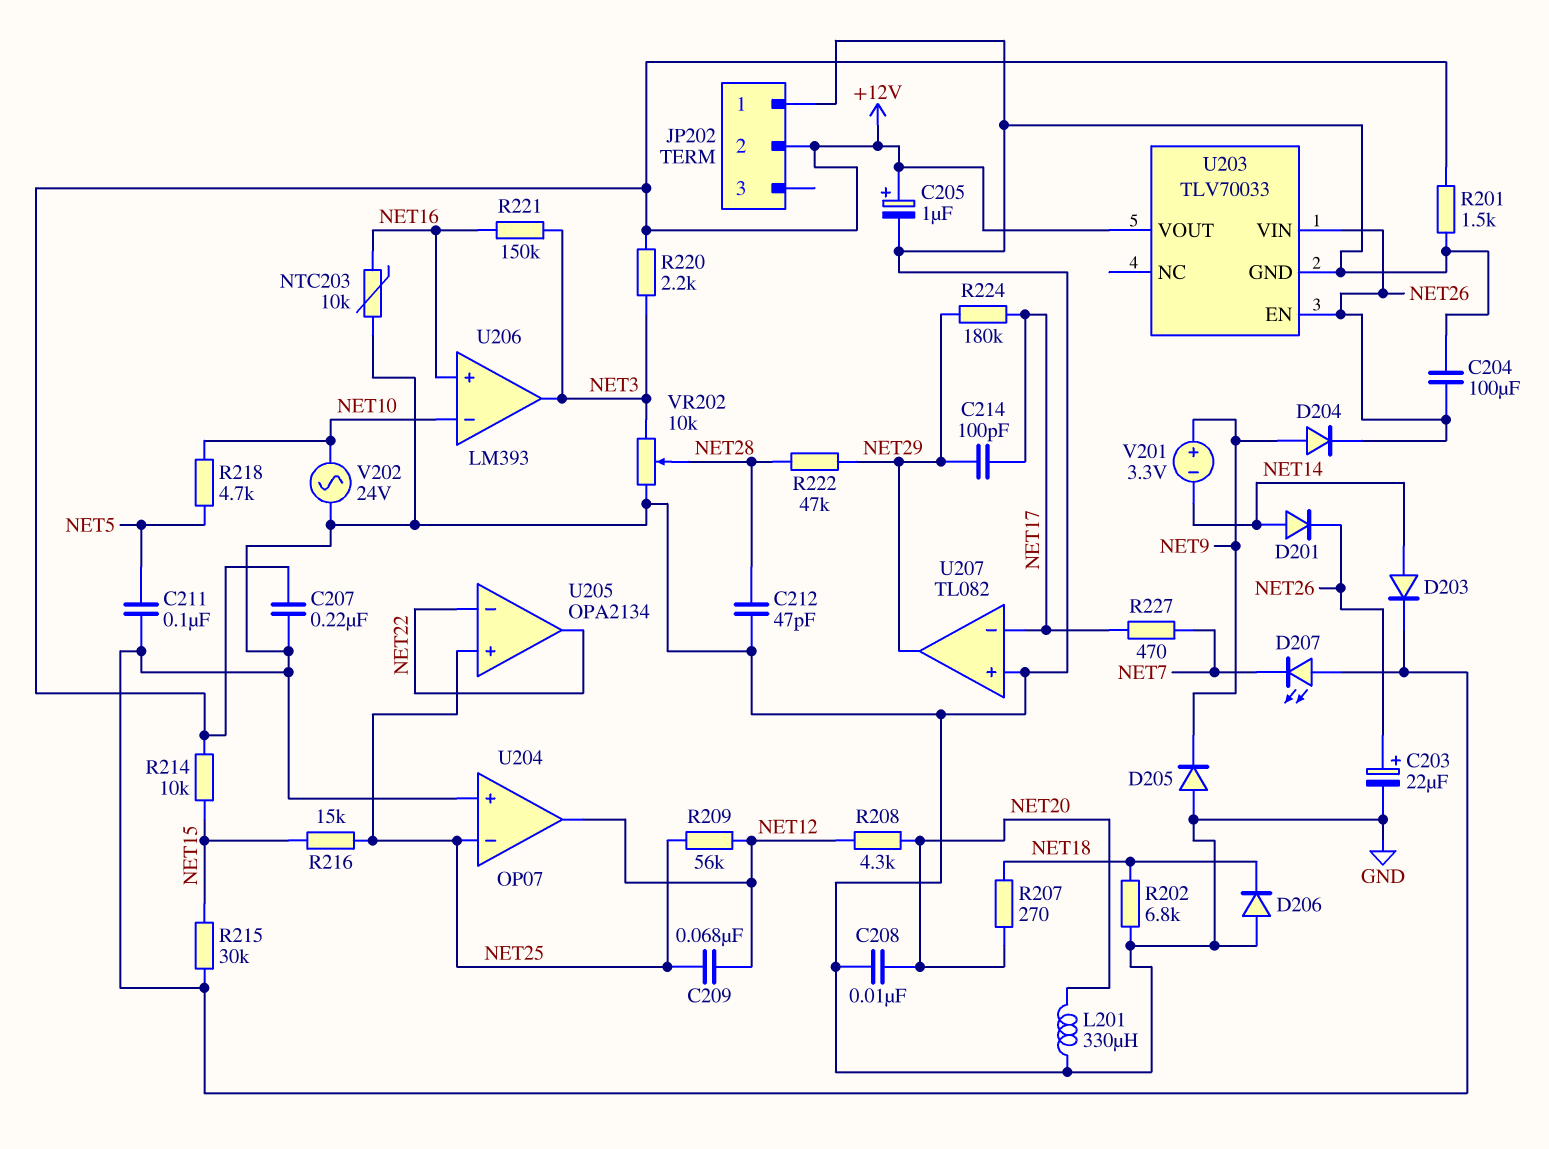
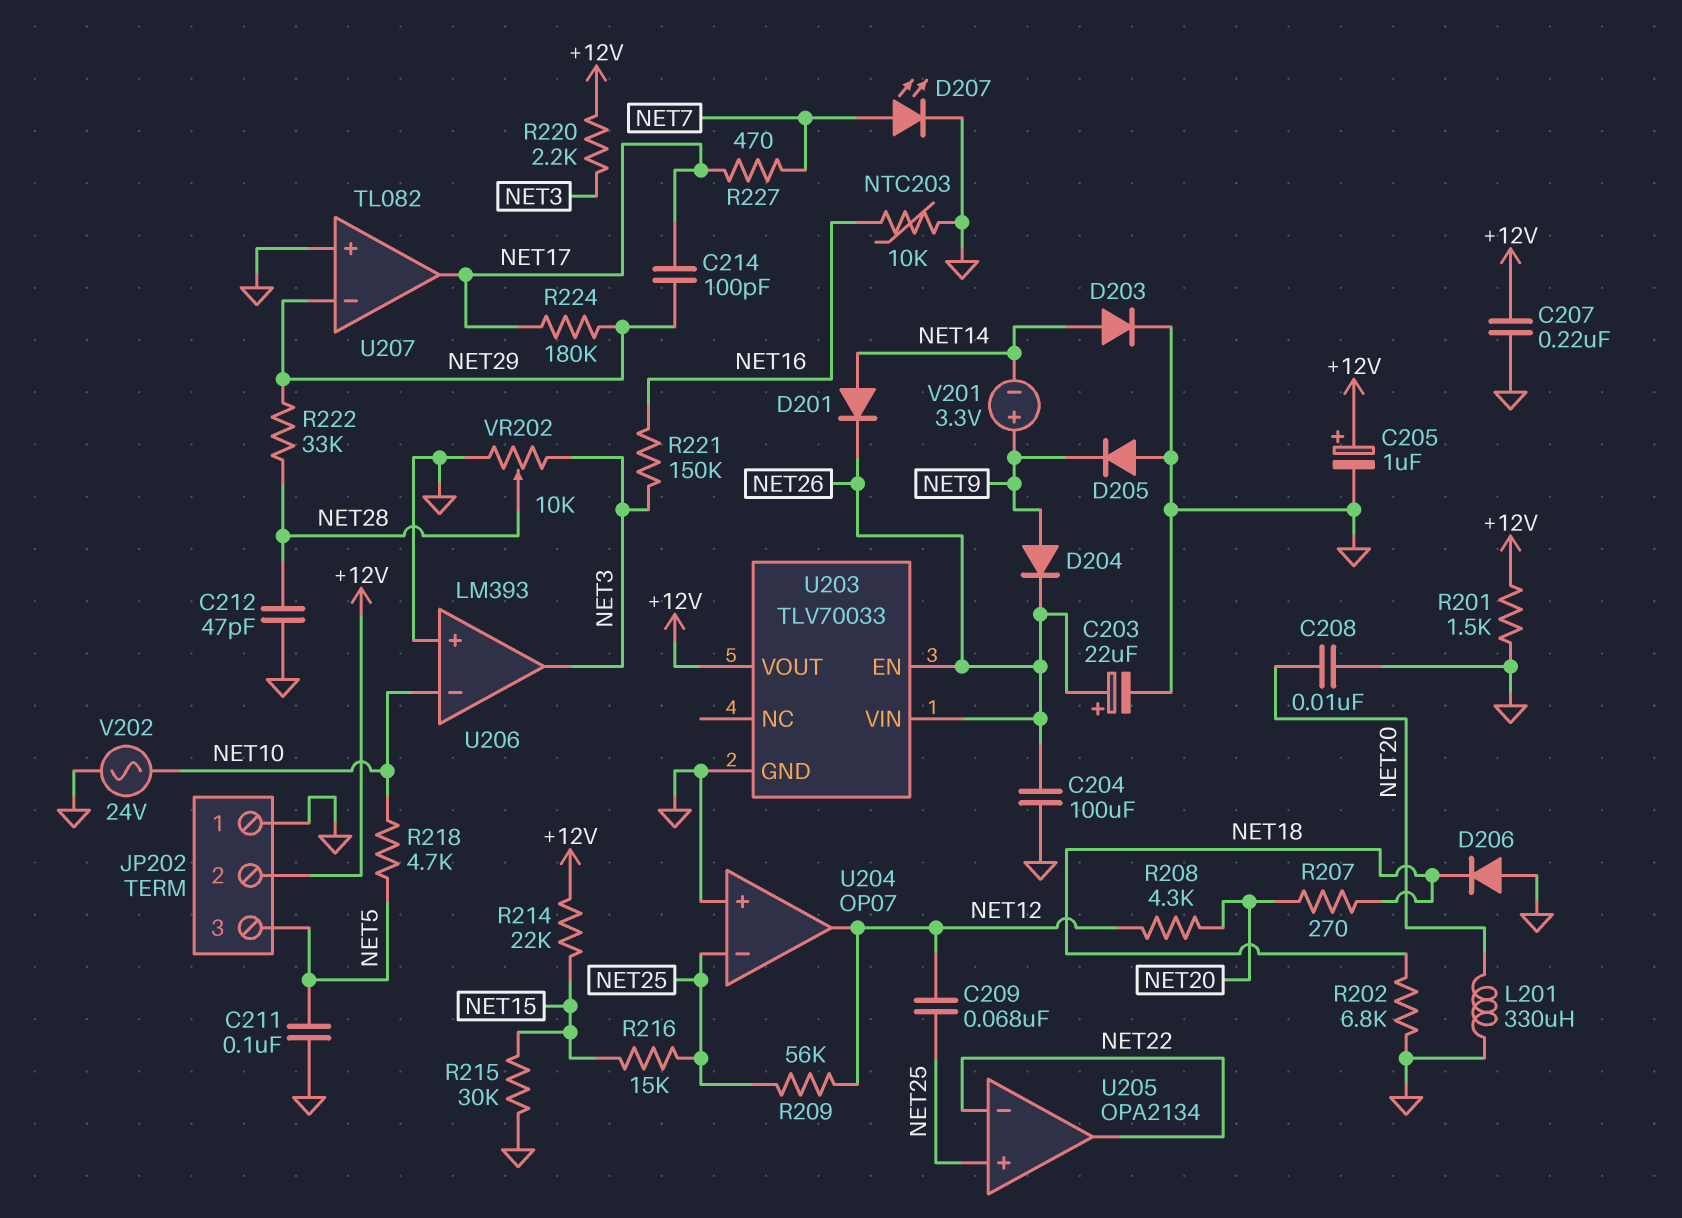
D207: LED (A GND, K NET7) -> LED (A NET7, K GND)
JP202 pin 3: none -> NET5
R214: 10k (+12V, NET15) -> 22k (+12V, NET15)
R222: 47k (NET28, NET29) -> 33k (NET28, NET29)
U206 pin in+: NET16 -> GND
U207 pin in-: NET17 -> NET29
U207 pin out: NET29 -> NET17

